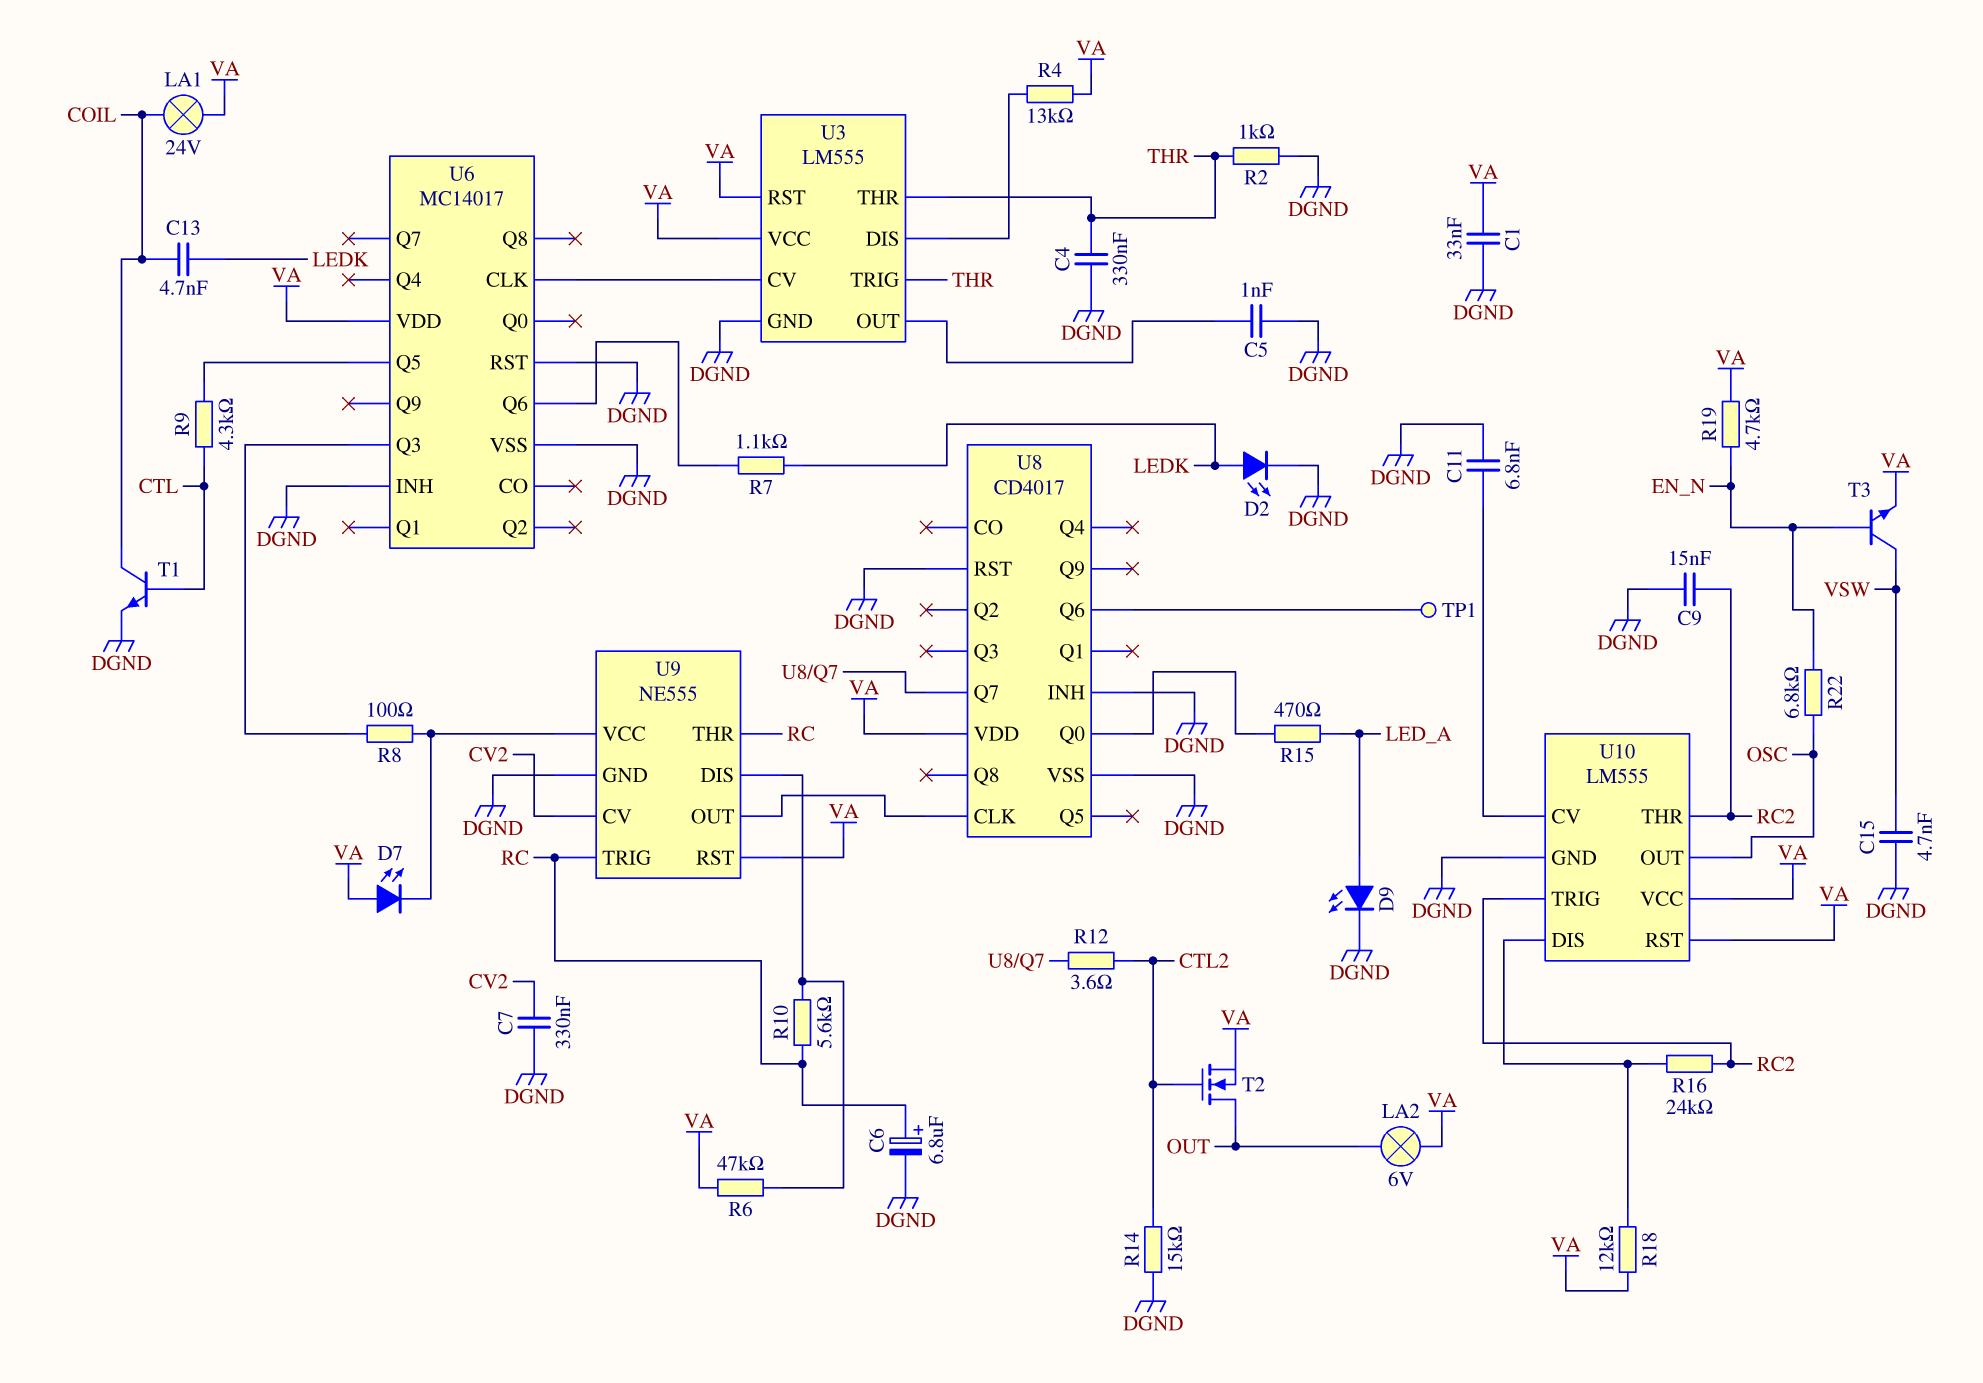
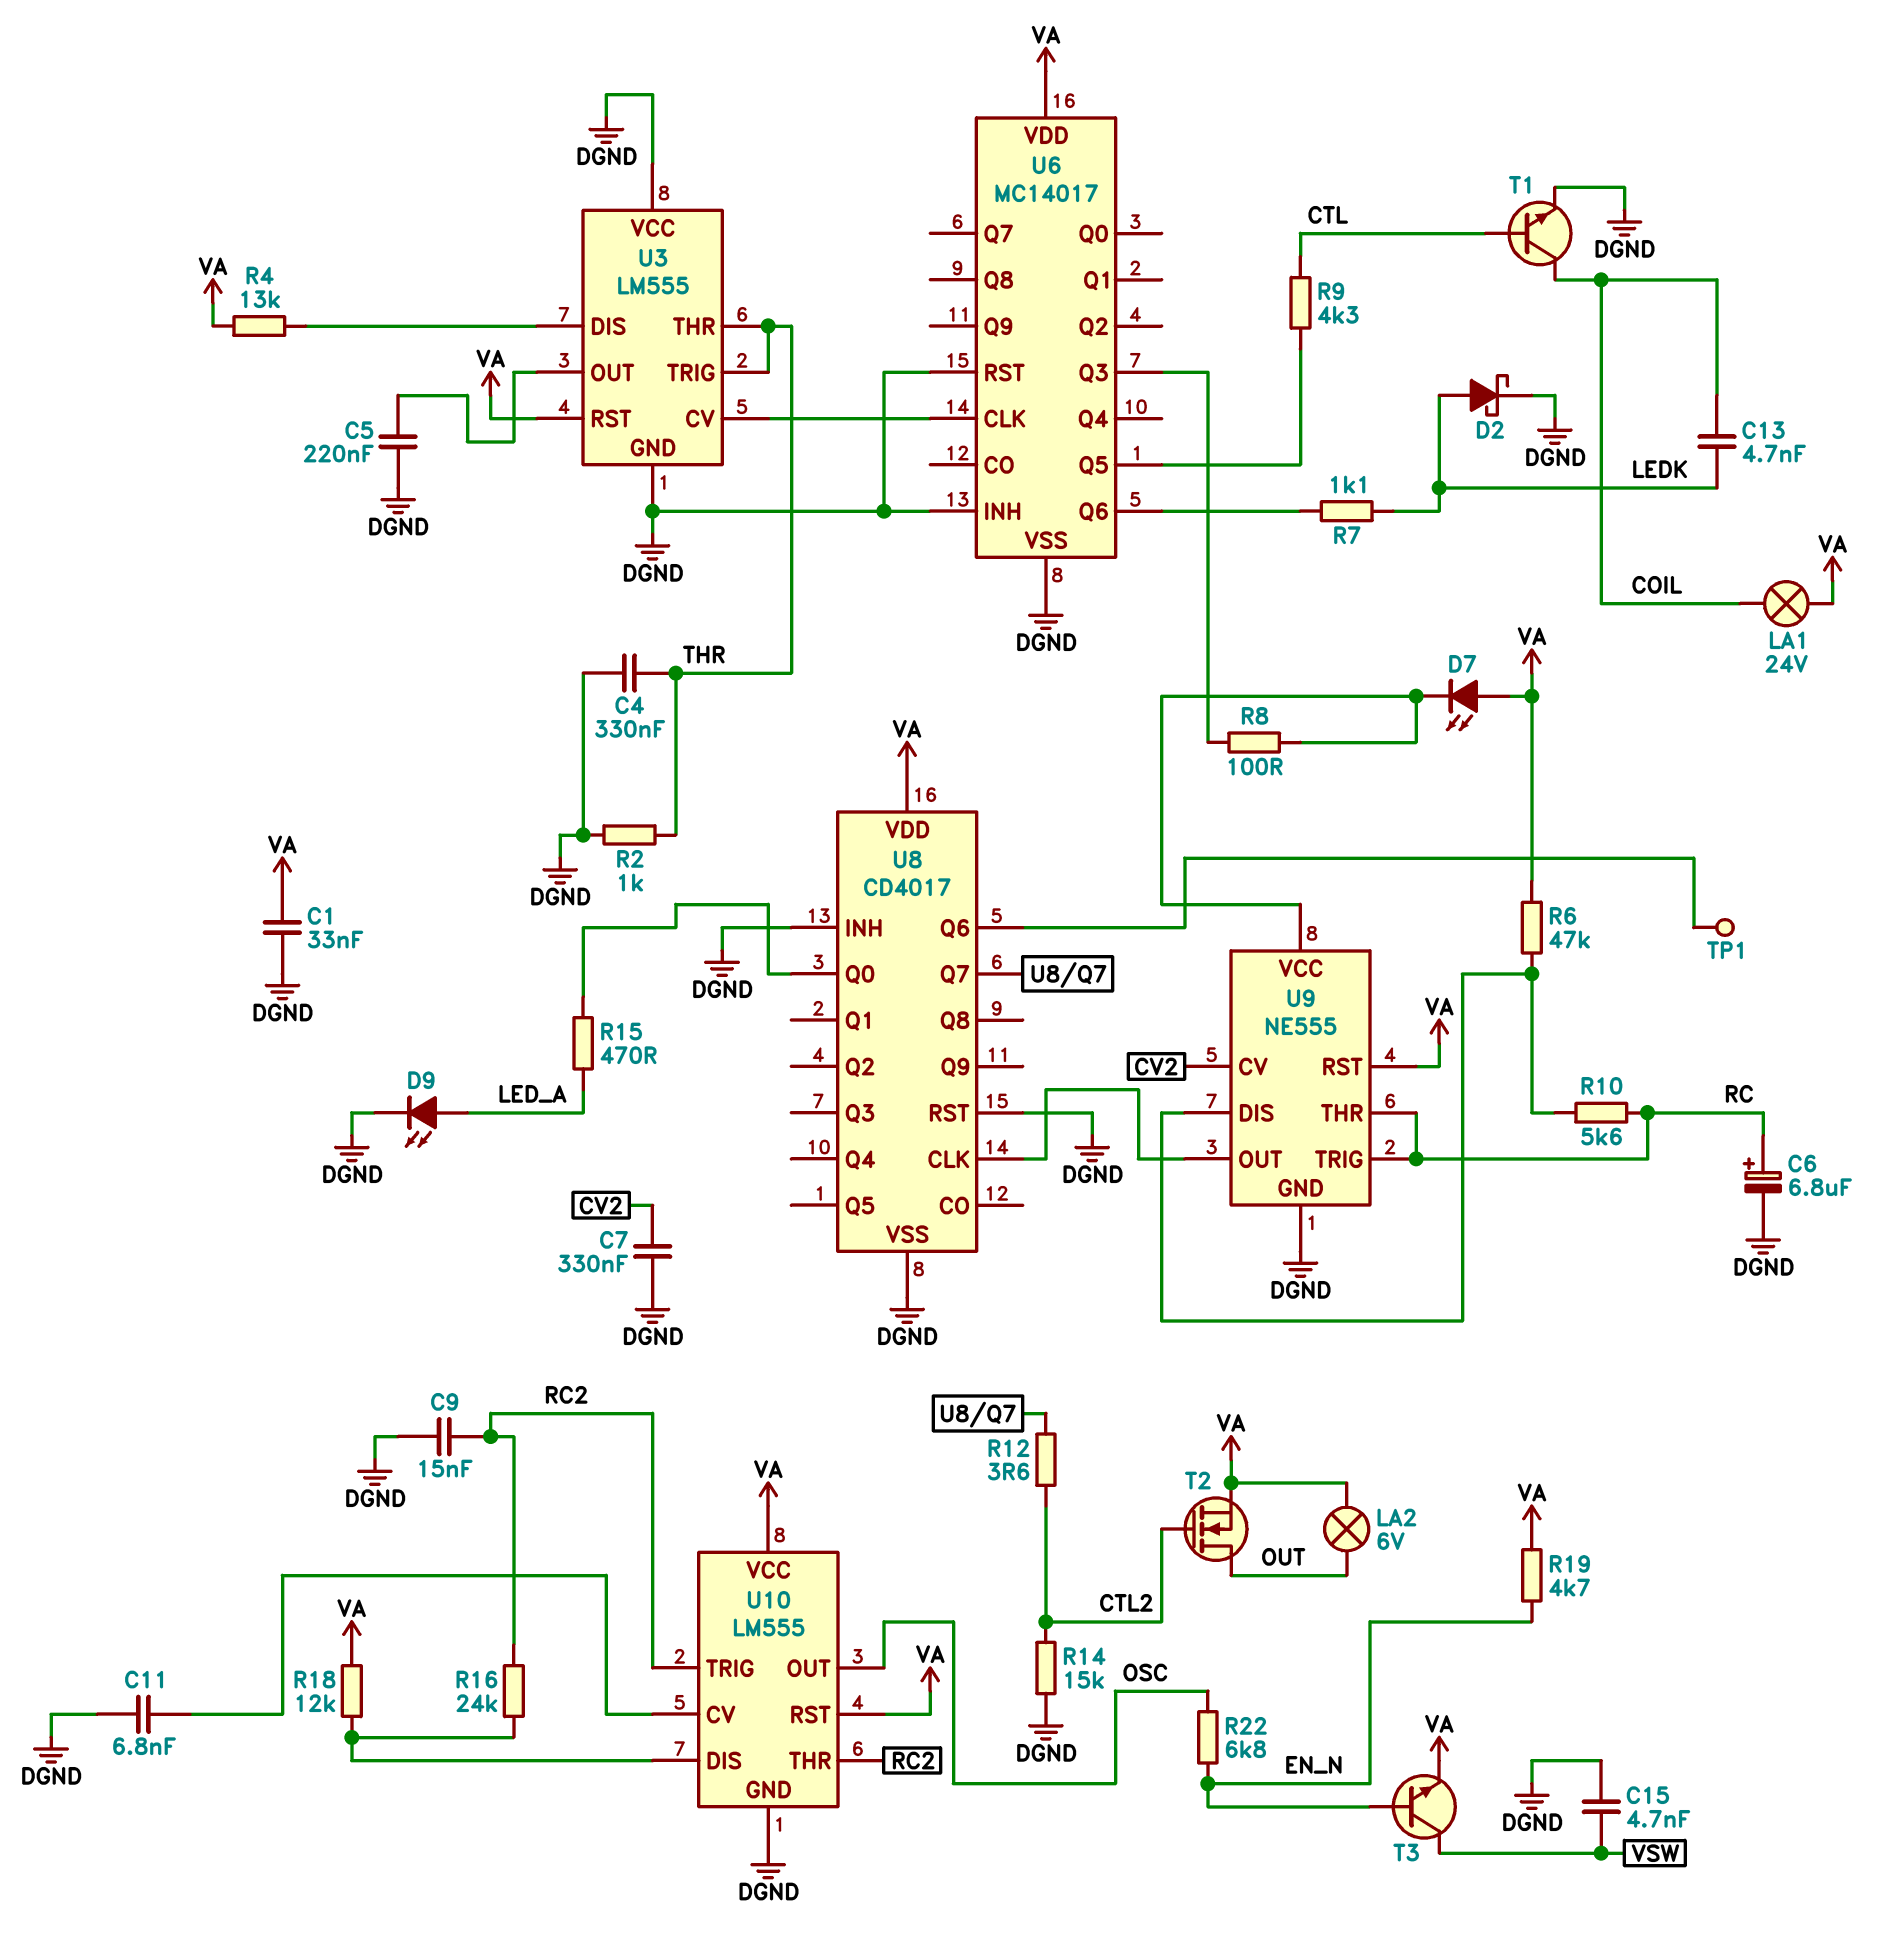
C5: 1nF (DGND, U3/OUT) -> 220nF (DGND, U3/OUT)
D2: LED (A LEDK, K DGND) -> schottky (A LEDK, K DGND)
U3 pin VCC: VA -> DGND

